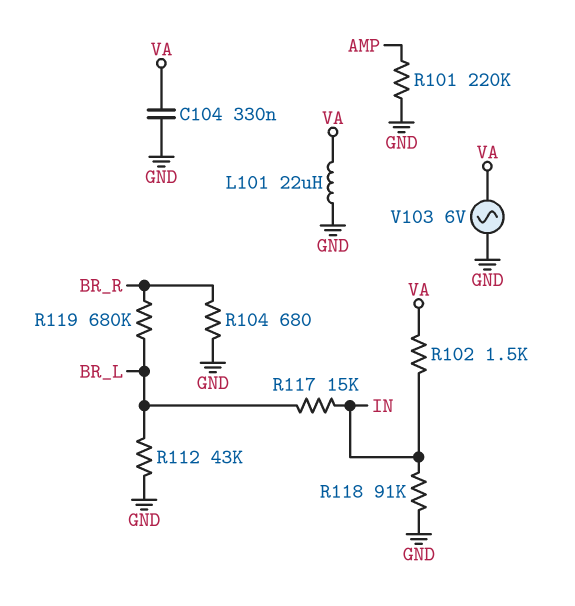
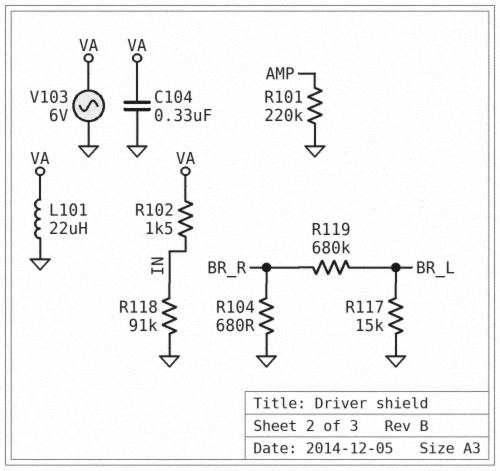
R112: 43k (BR_L, GND) -> none
R117: 15k (BR_L, IN) -> 15k (BR_L, GND)

